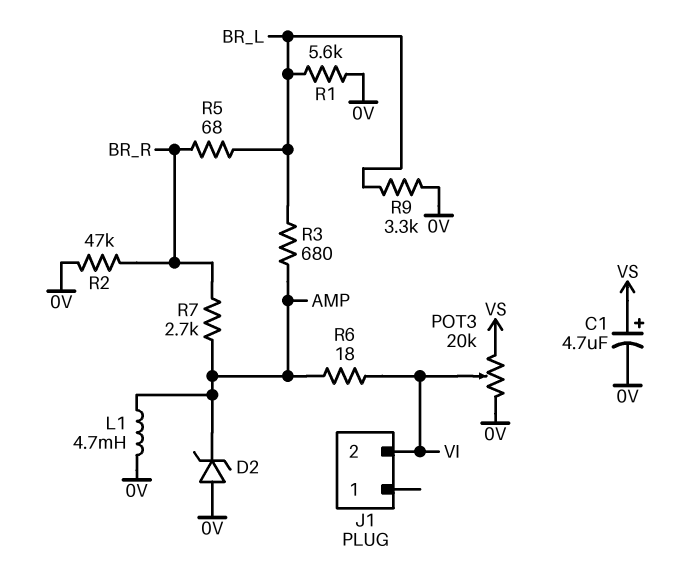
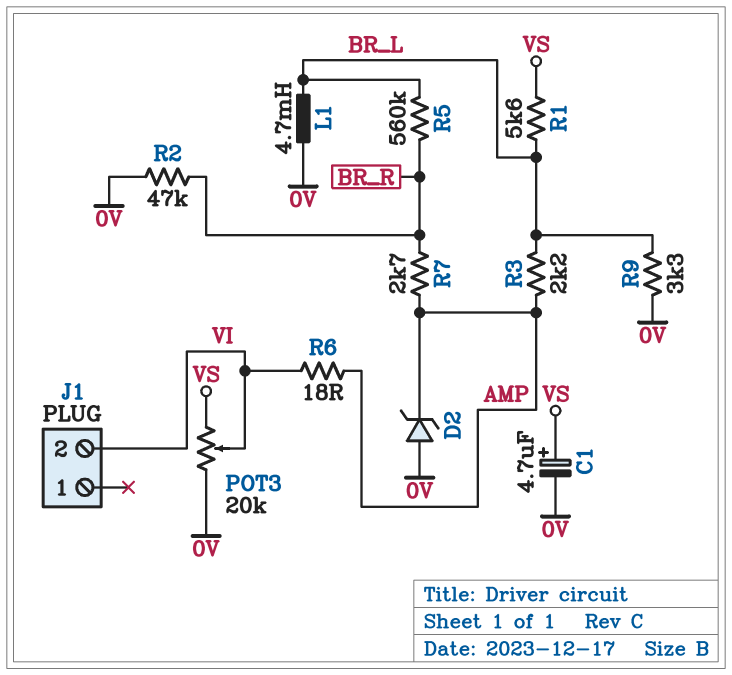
L1: 4.7mH (0V, AMP) -> 4.7mH (0V, BR_L)
R1: 5.6k (0V, BR_L) -> 5.6k (BR_L, VS)
R3: 680 (AMP, BR_L) -> 2.2k (AMP, BR_L)
R5: 68 (BR_L, BR_R) -> 560k (BR_L, BR_R)

